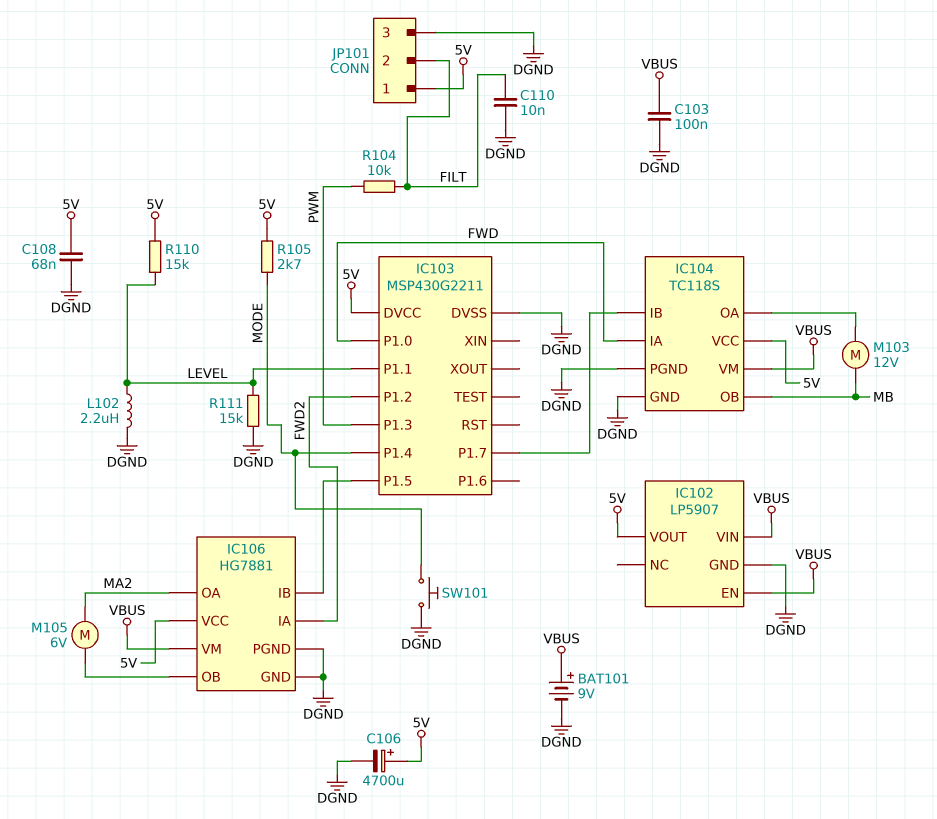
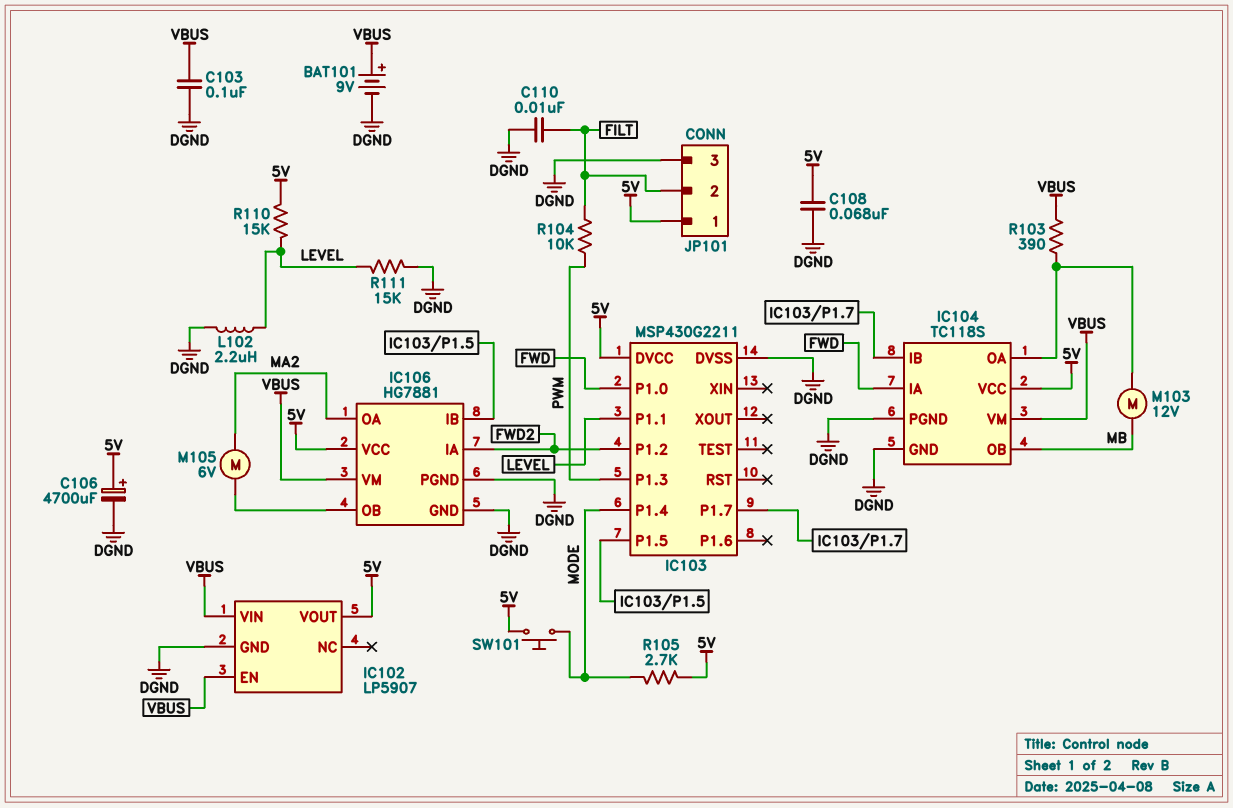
R103: none -> 390 (IC104/OA, VBUS)
SW101: button (DGND, MODE) -> button (5V, MODE)

